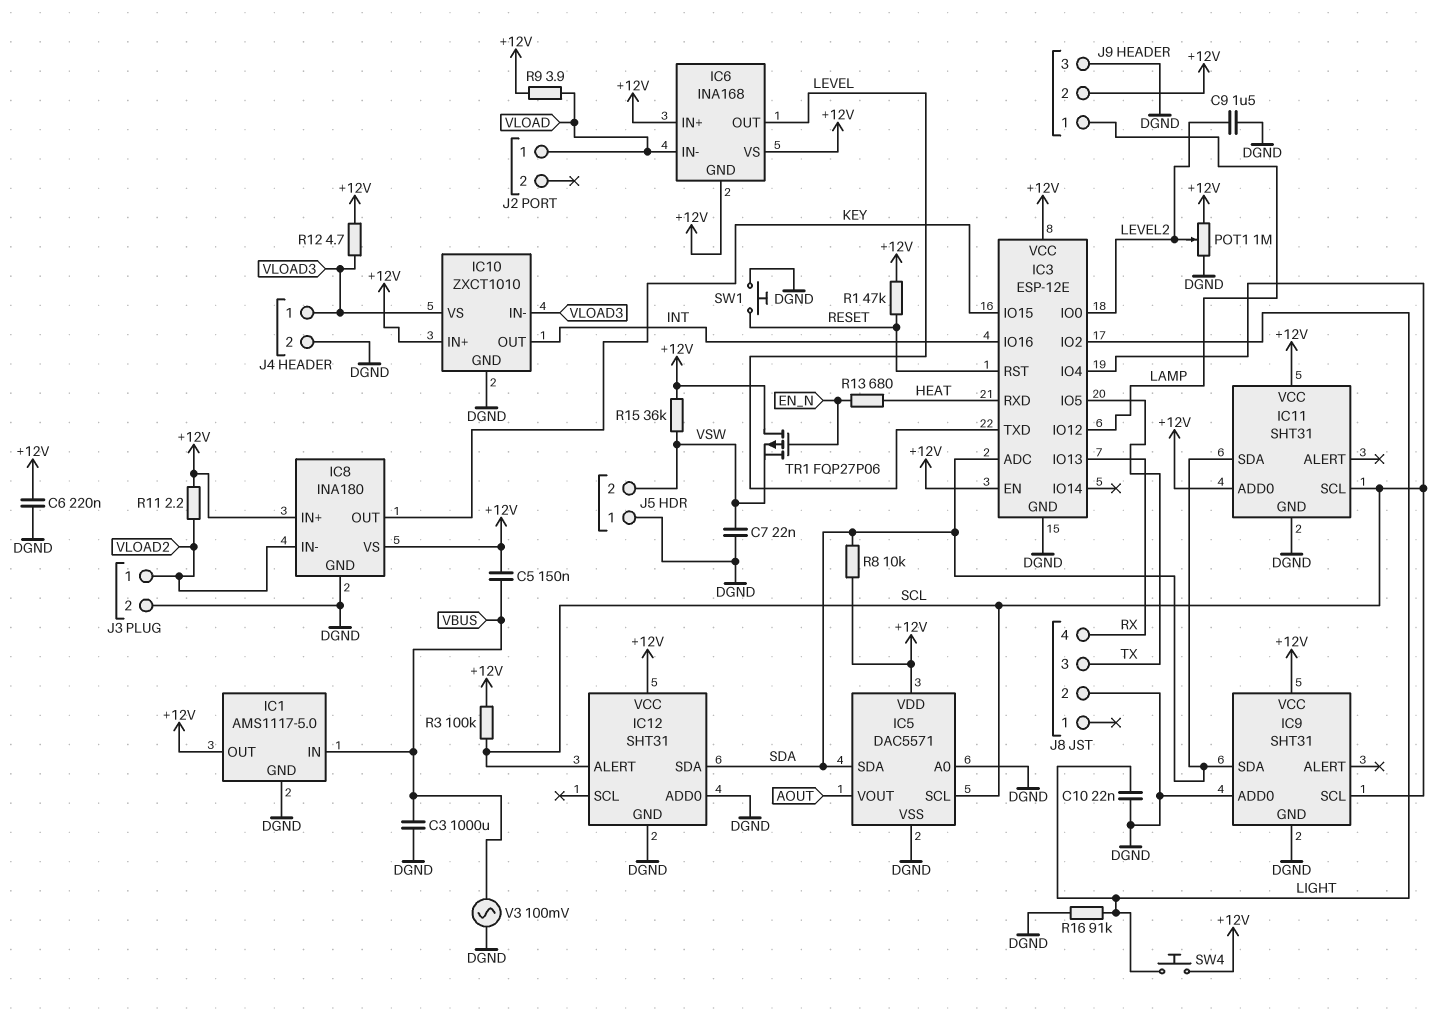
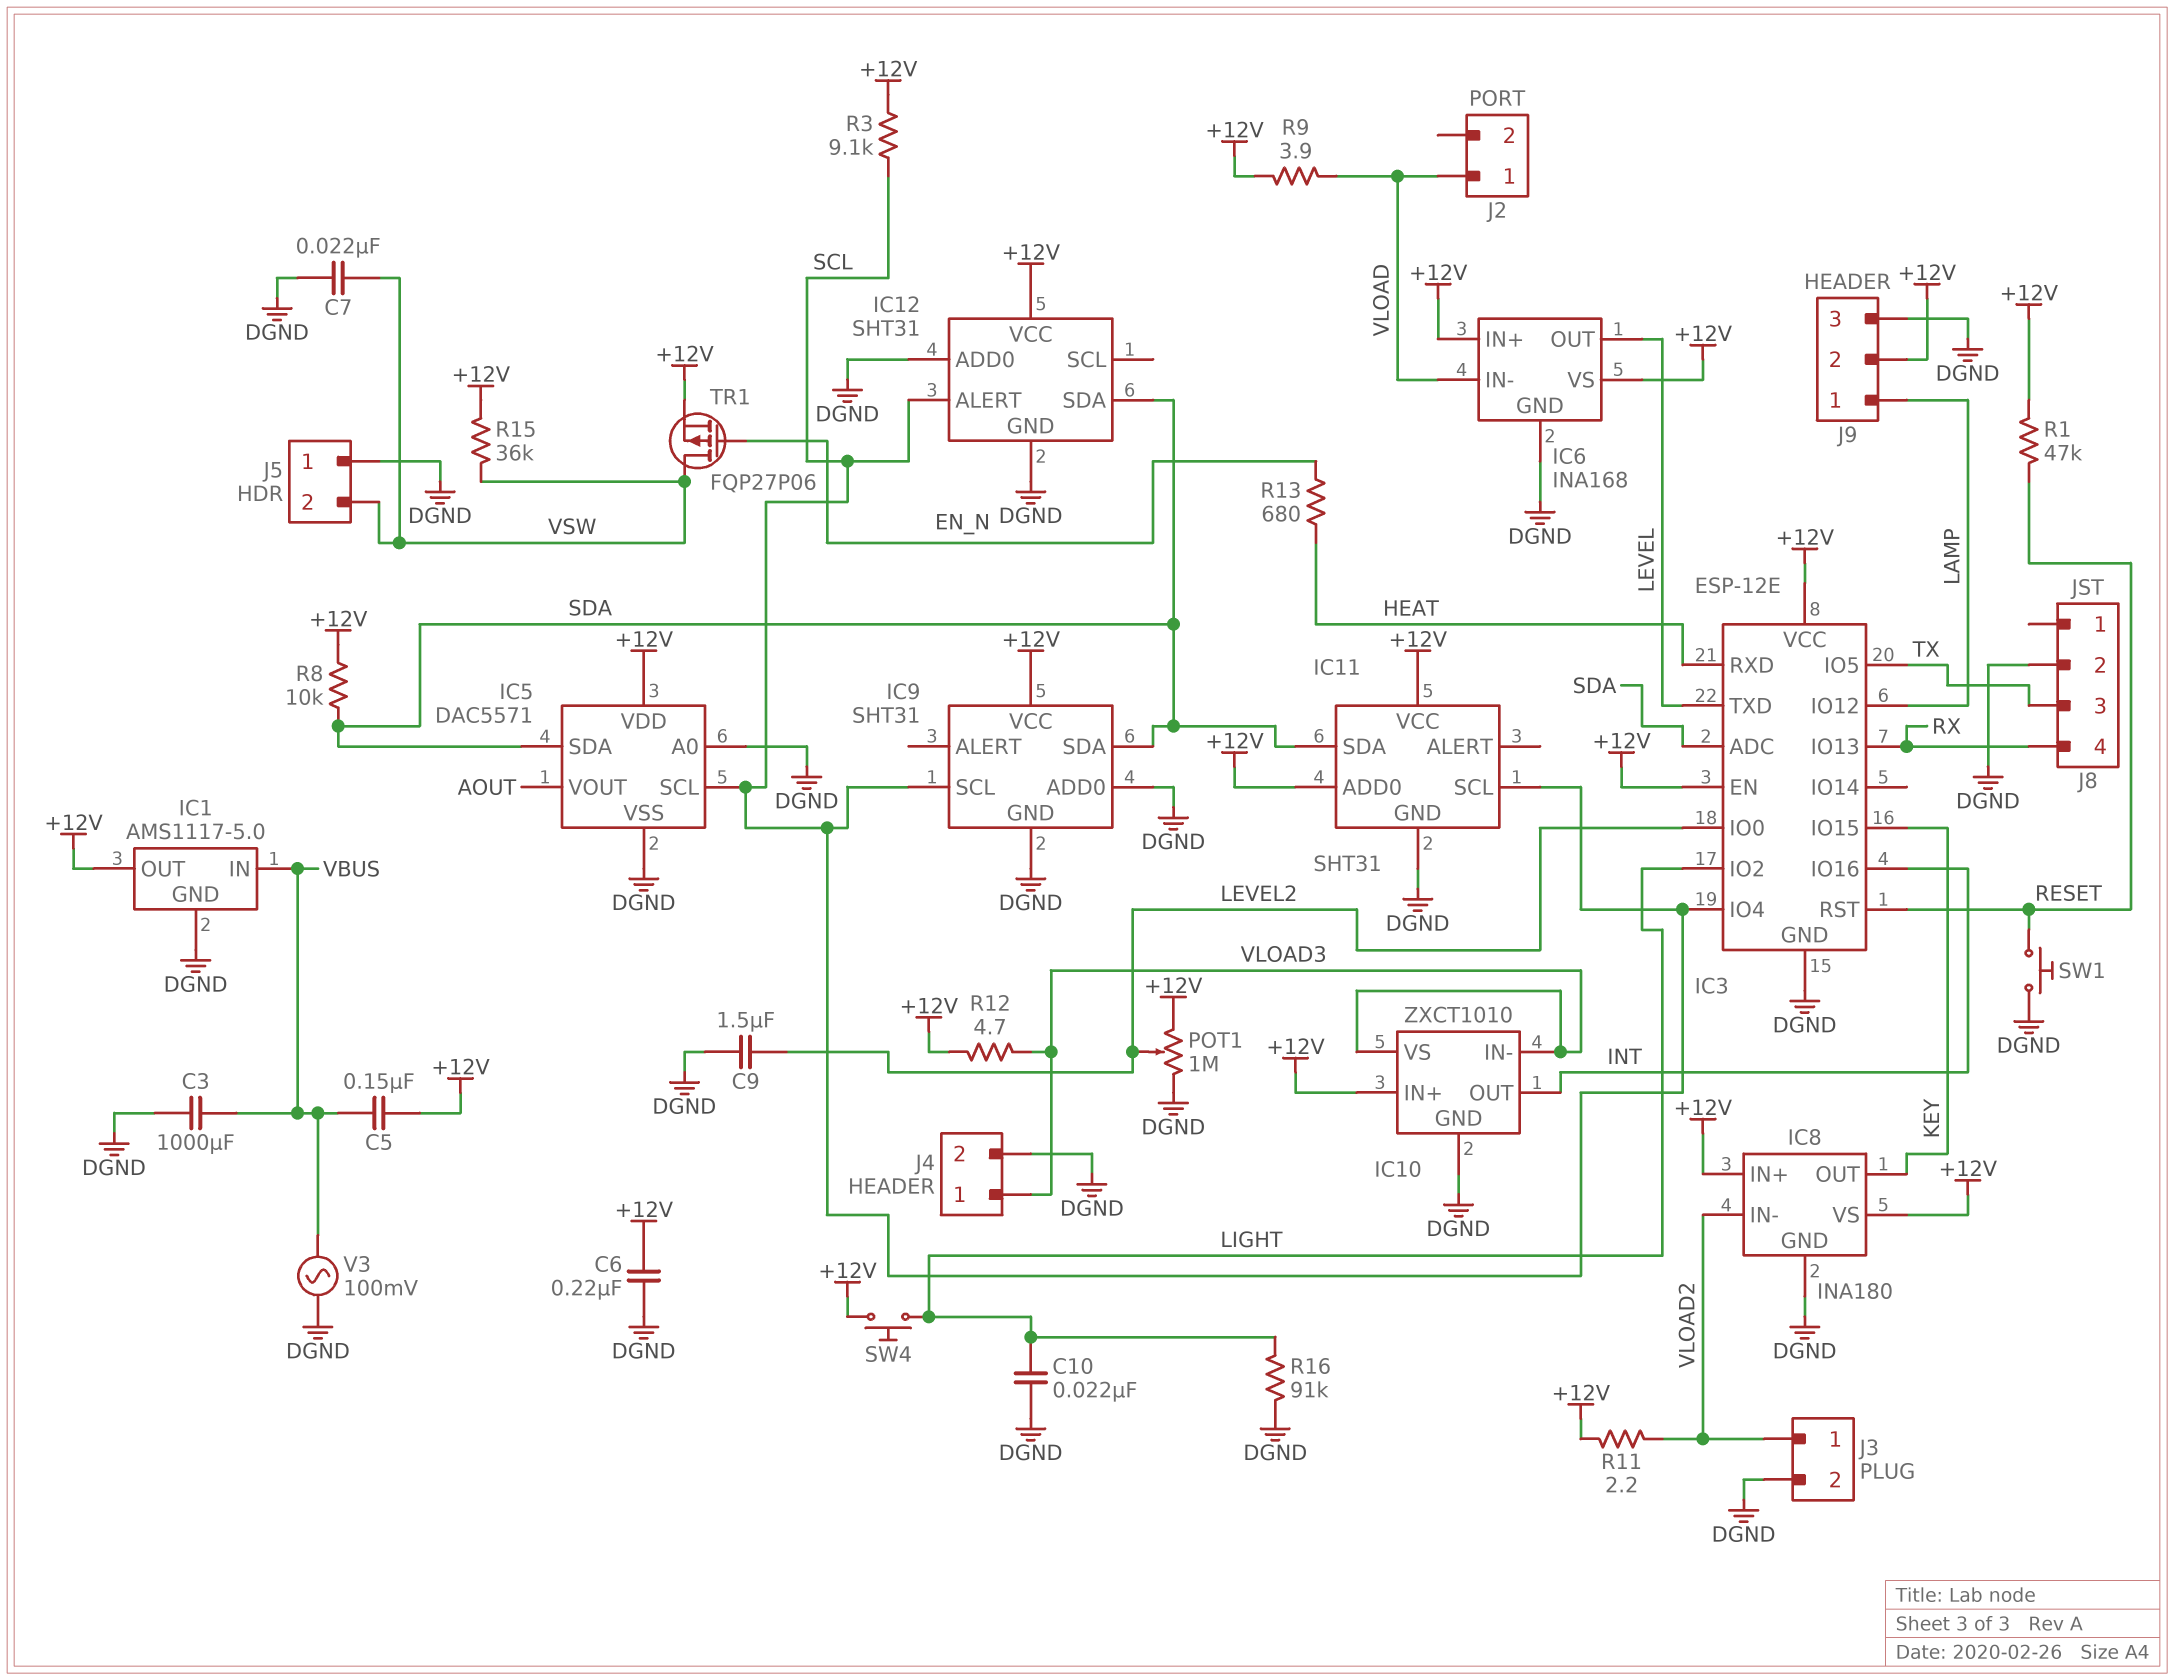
IC6 pin GND: +12V -> DGND
R3: 100k (+12V, SCL) -> 9.1k (+12V, SCL)
TR1: PMOS FQP27P06 (G EN_N, D +12V, S VSW) -> PMOS FQP27P06 (G EN_N, D VSW, S +12V)

